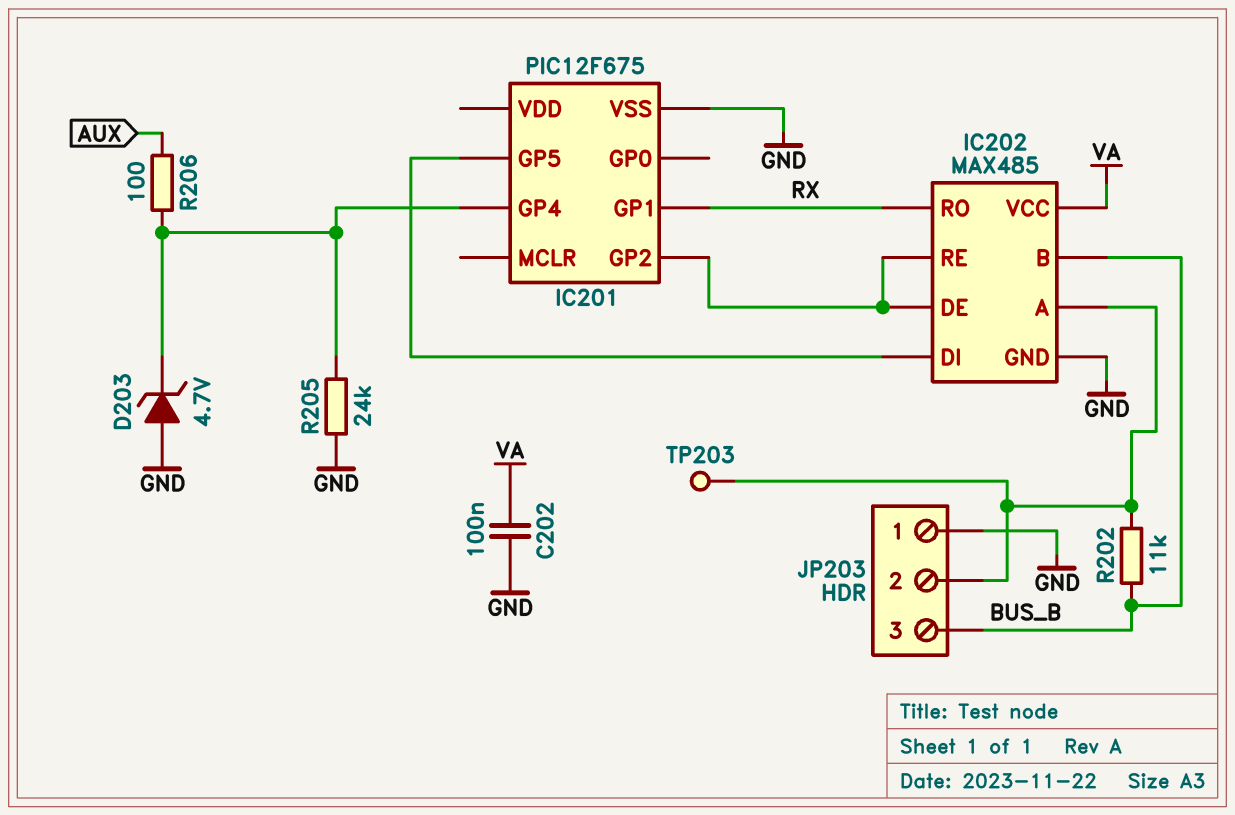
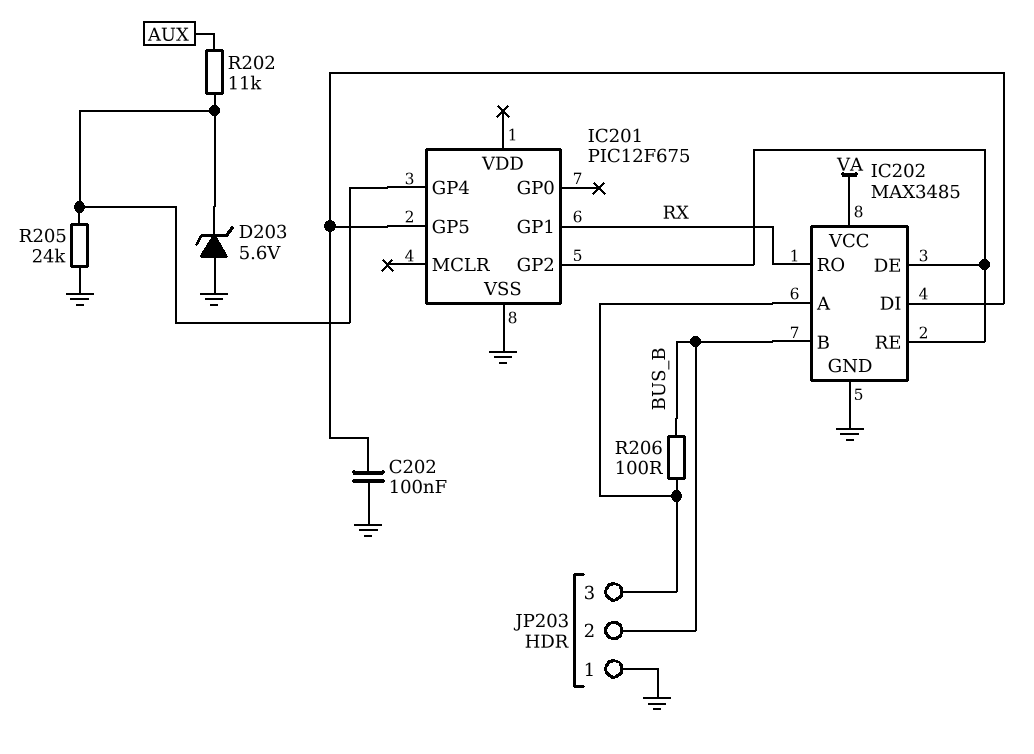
C202: 100nF (GND, VA) -> 100nF (GND, IC201/GP5)
D203: zener 4.7V (A GND, K IC201/GP4) -> zener 5.6V (A GND, K IC201/GP4)
IC202: MAX485 -> MAX3485
JP203 pin 2: IC202/A -> BUS_B
JP203 pin 3: BUS_B -> IC202/A
R202: 11k (BUS_B, IC202/A) -> 11k (AUX, IC201/GP4)
R206: 100 (AUX, IC201/GP4) -> 100 (BUS_B, IC202/A)
TP203: test point (IC202/A) -> none

